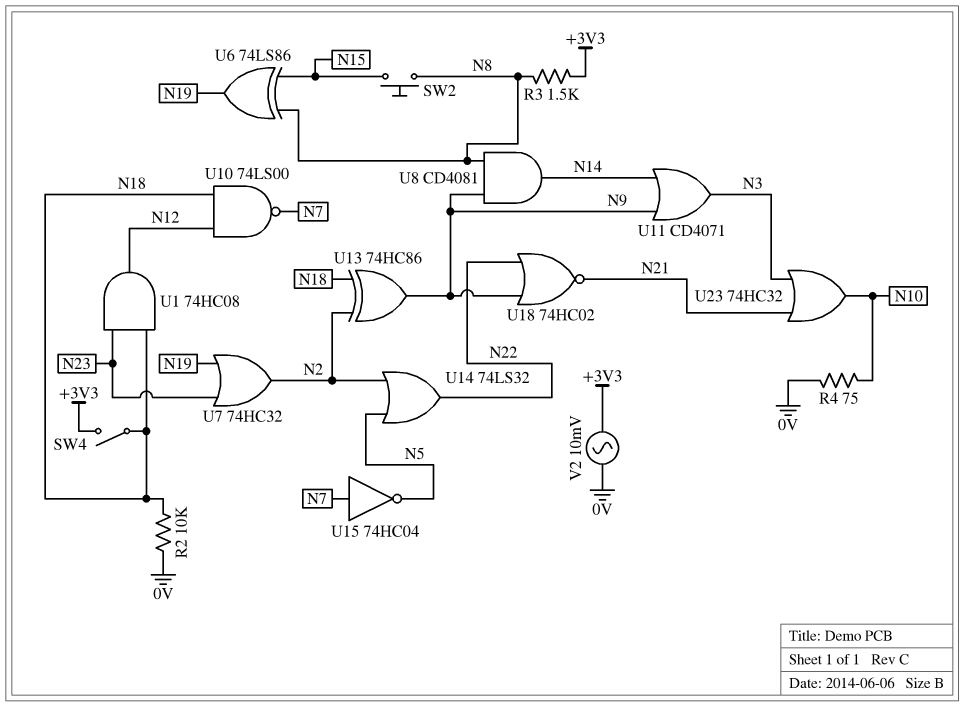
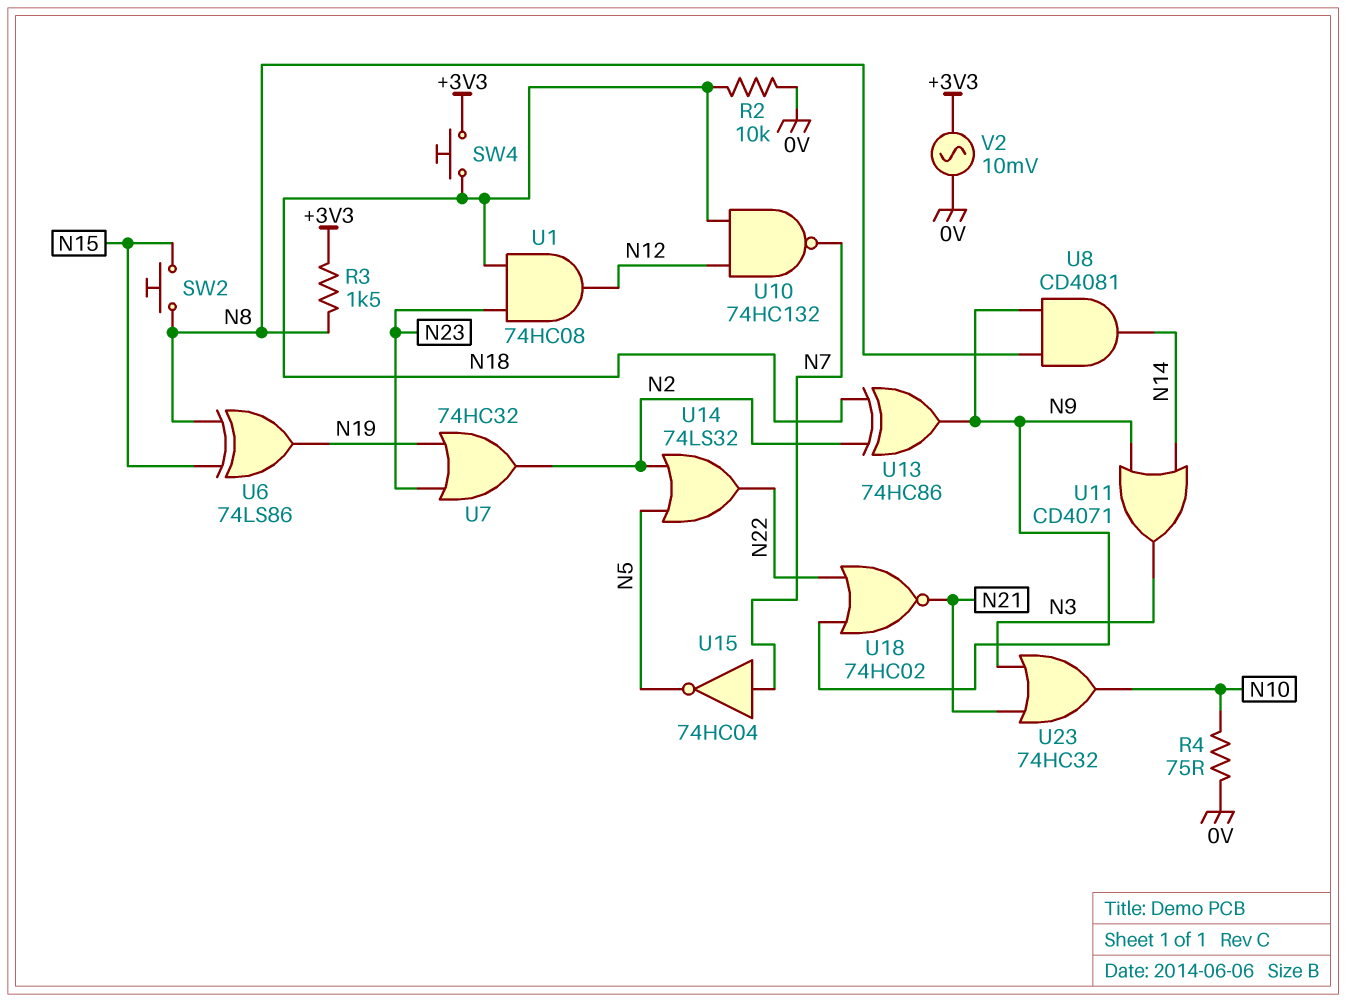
SW4: switch (+3V3, N18) -> button (+3V3, N18)
U10: NAND 74LS00 (in N12, in N18, out N7) -> NAND 74HC132 (in N12, in N18, out N7)

